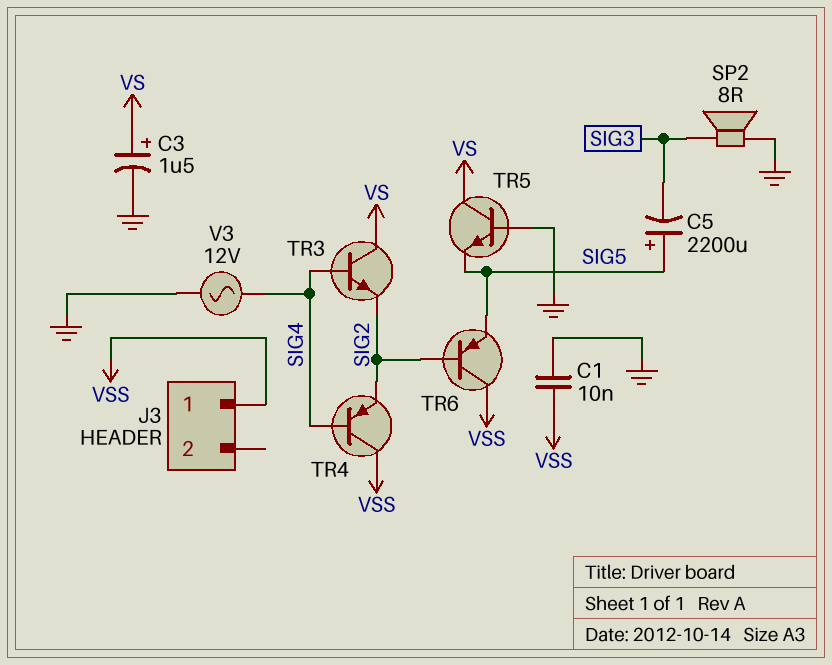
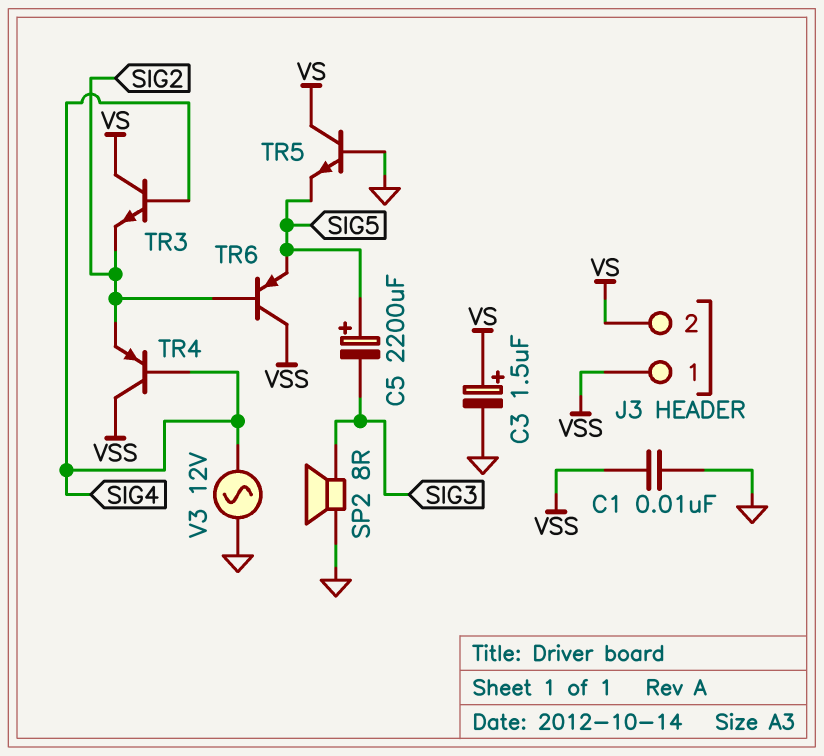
J3 pin 2: none -> VS

